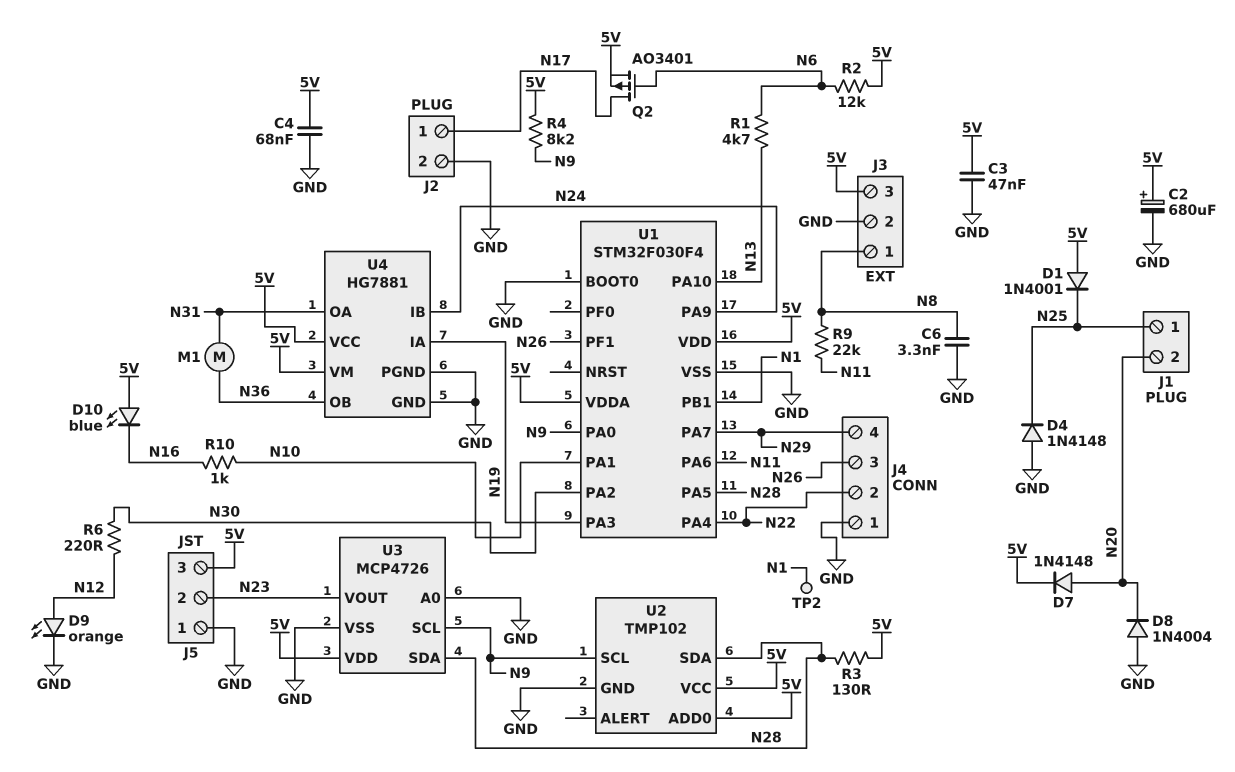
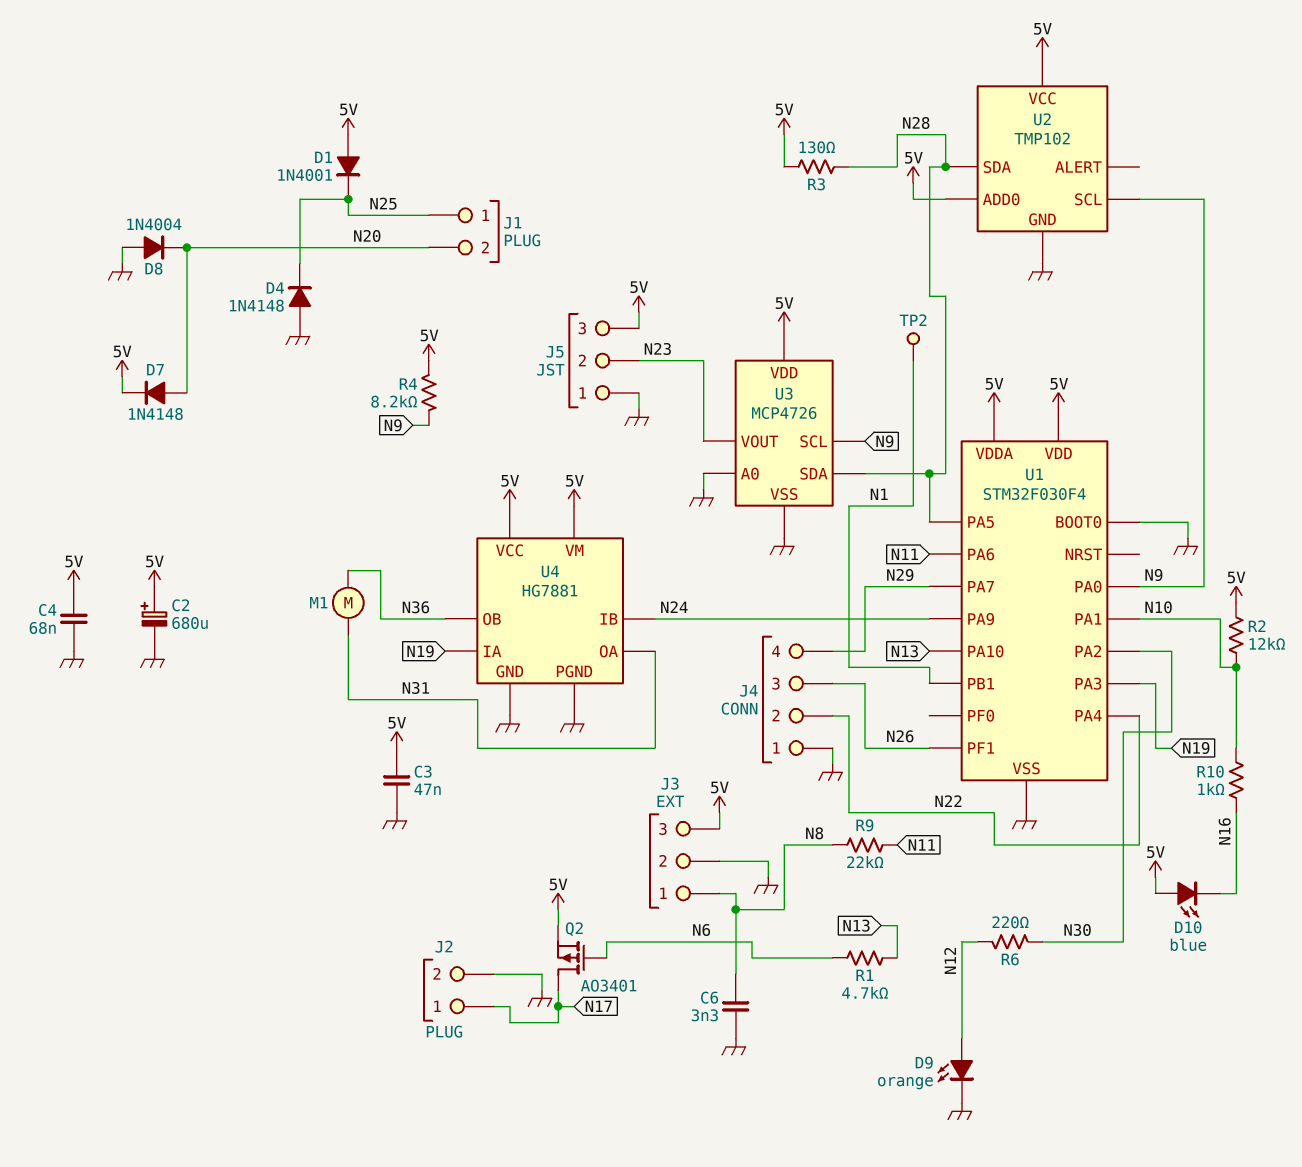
R2: 12k (5V, N6) -> 12k (5V, N10)

